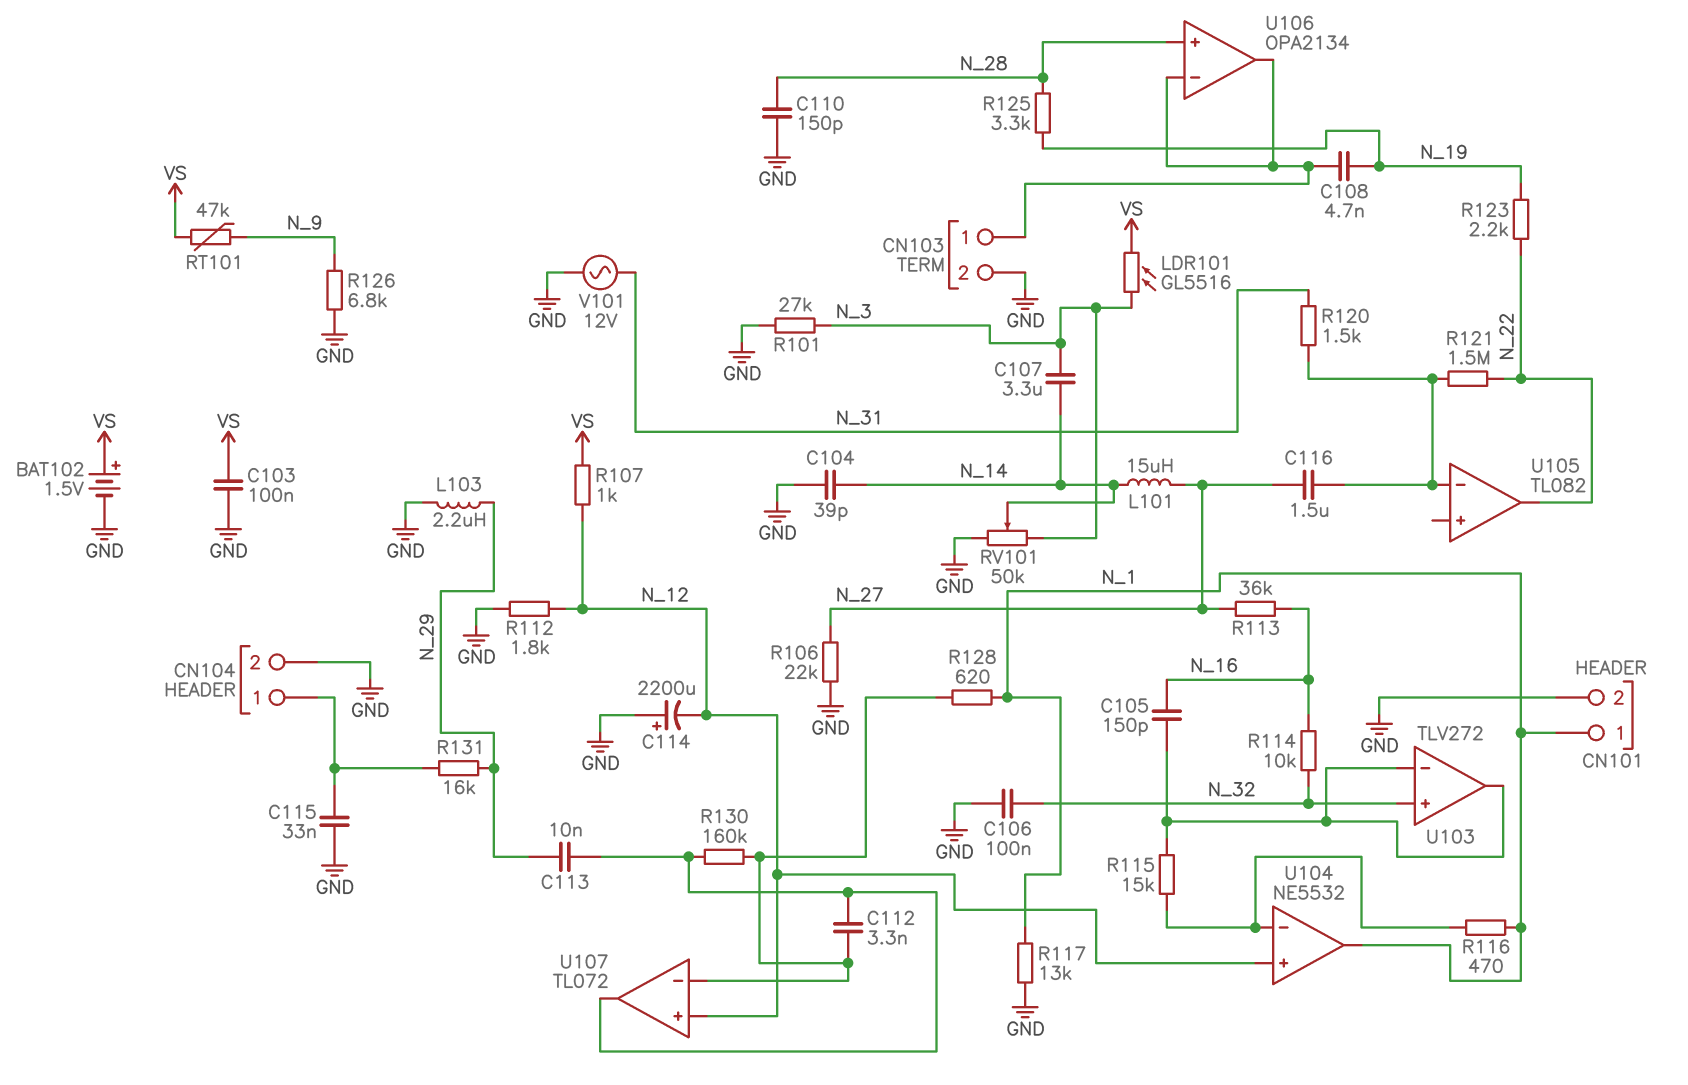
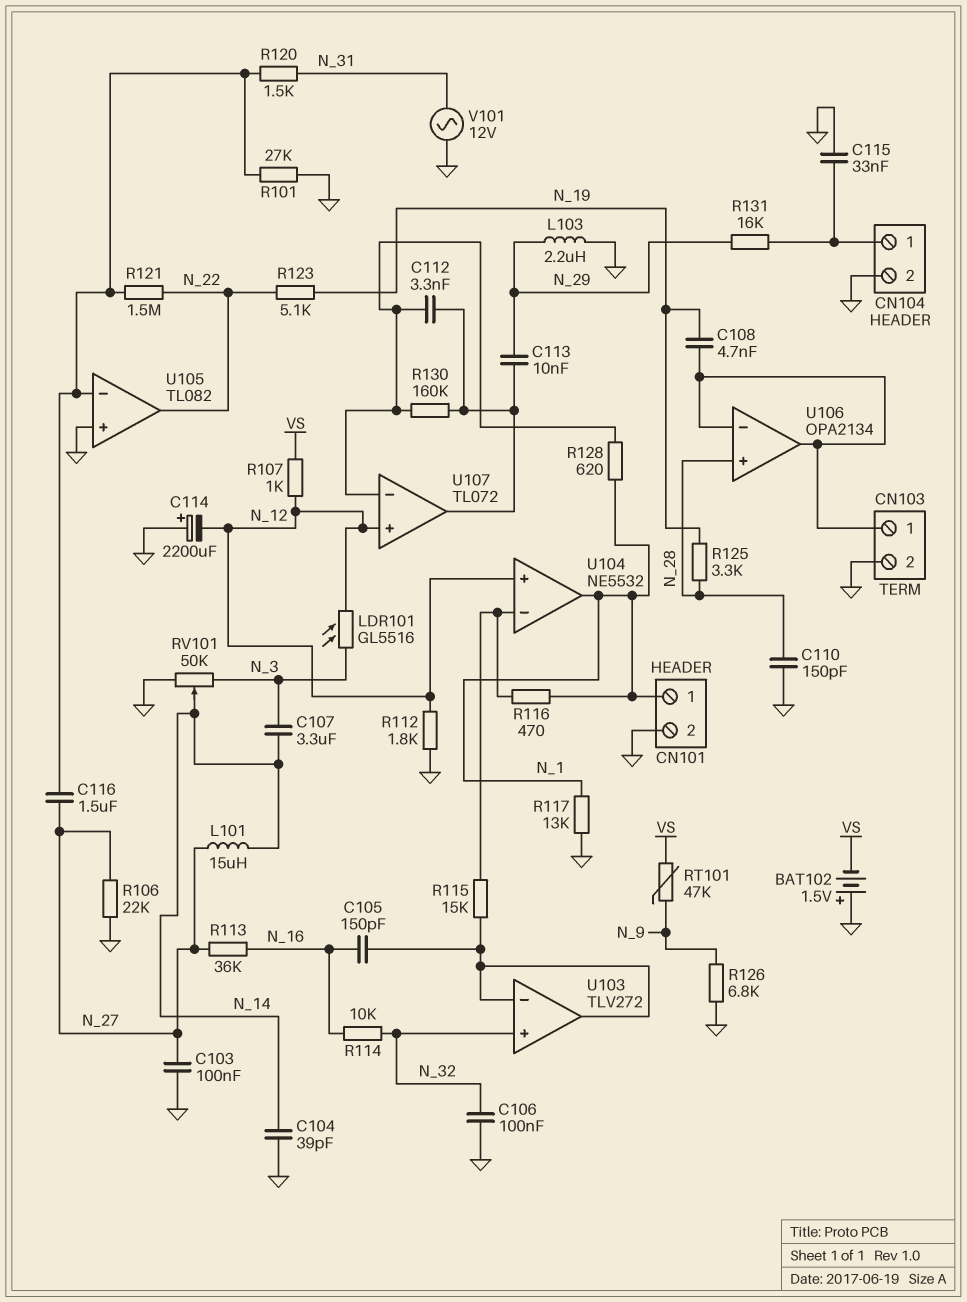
BAT102: 1.5V (plus VS, minus GND) -> 1.5V (plus GND, minus VS)
C103: 100nF (GND, VS) -> 100nF (GND, N_27)
LDR101: GL5516 (N_3, VS) -> GL5516 (N_3, N_12)
R101: 27k (GND, N_3) -> 27k (GND, U105/in-)
R123: 2.2k (N_19, N_22) -> 5.1k (N_19, N_22)
U105 pin in+: none -> GND

